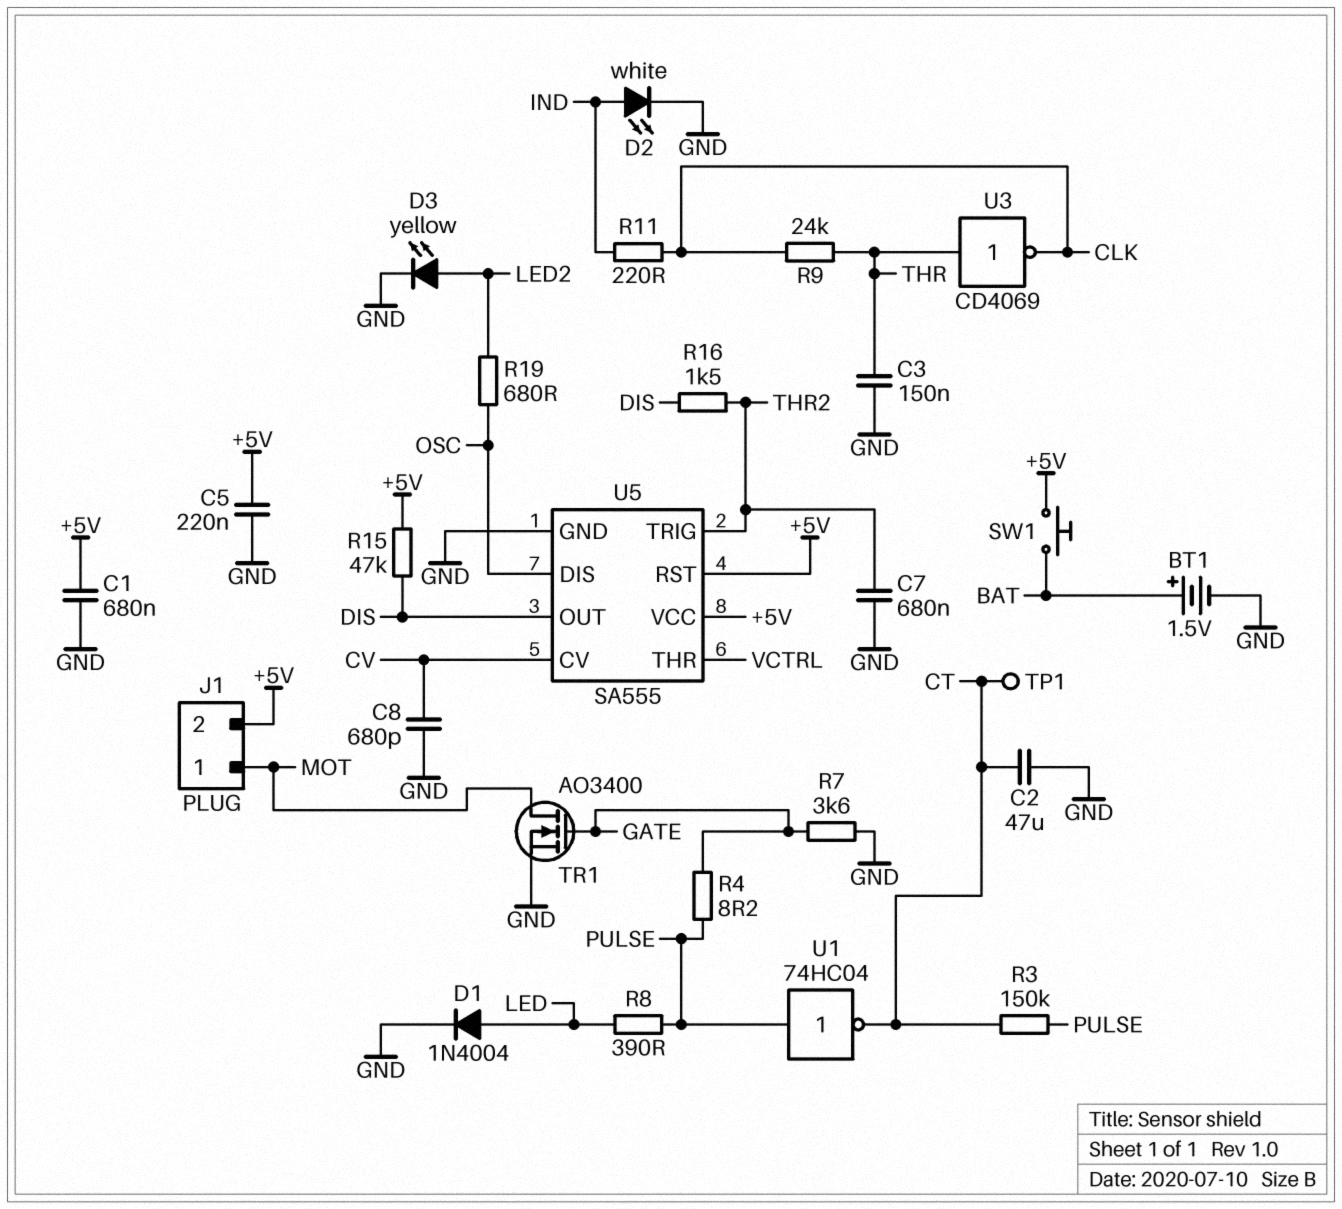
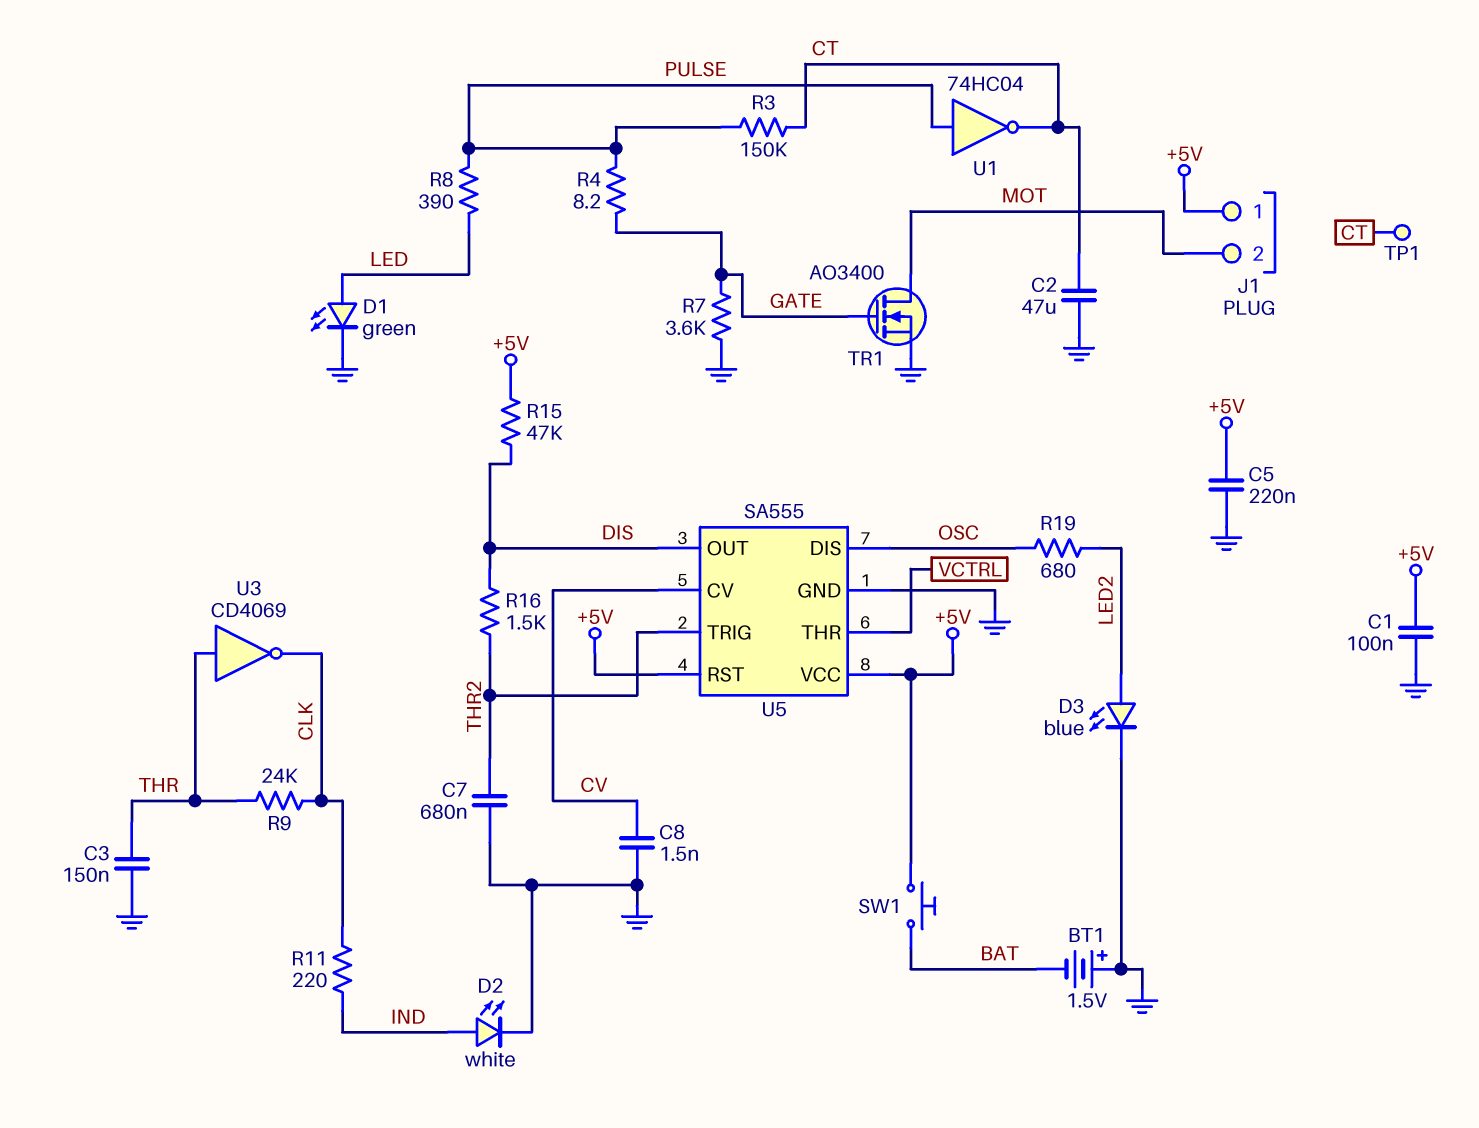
BT1: 1.5V (plus BAT, minus GND) -> 1.5V (plus GND, minus BAT)
C1: 680nF (+5V, GND) -> 100nF (+5V, GND)
C8: 680pF (CV, GND) -> 1.5nF (CV, GND)
D1: diode 1N4004 (A LED, K GND) -> LED green (A LED, K GND)
D3: LED yellow (A LED2, K GND) -> LED blue (A LED2, K GND)
J1 pin 1: MOT -> +5V
J1 pin 2: +5V -> MOT

